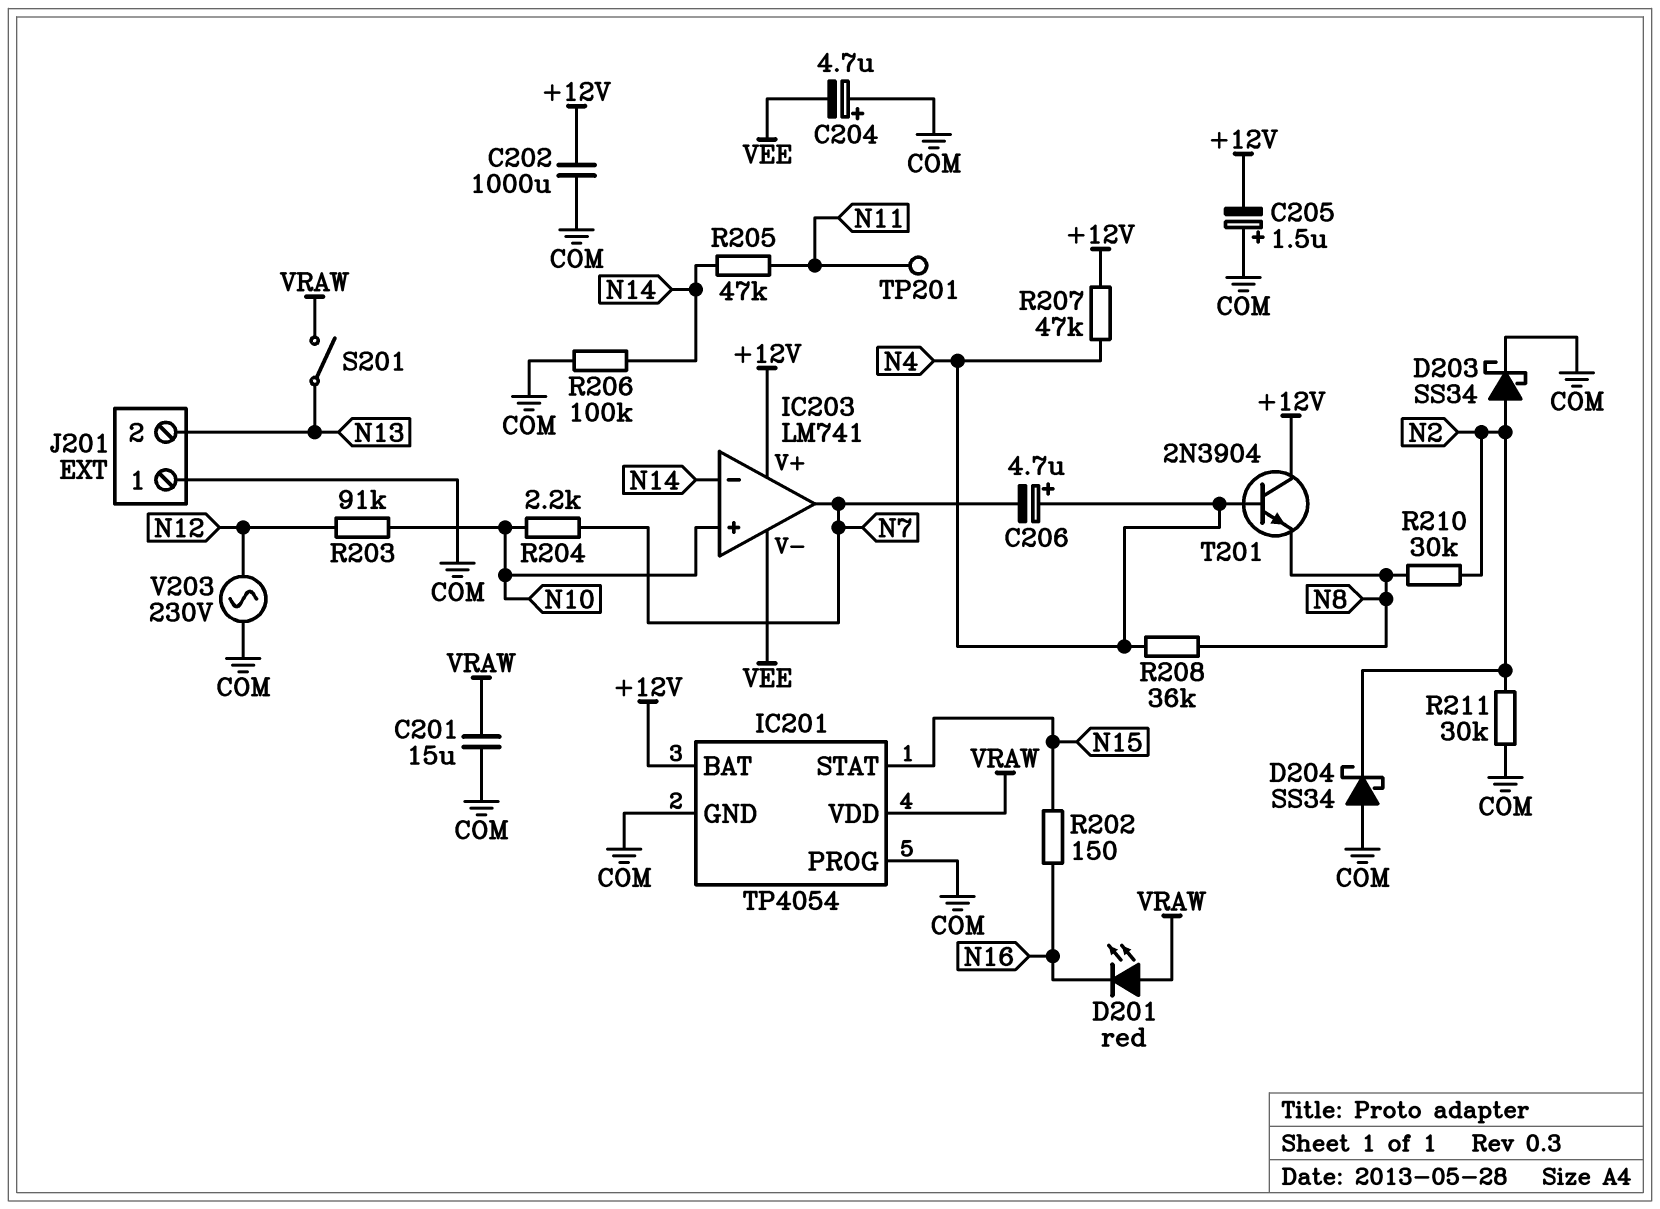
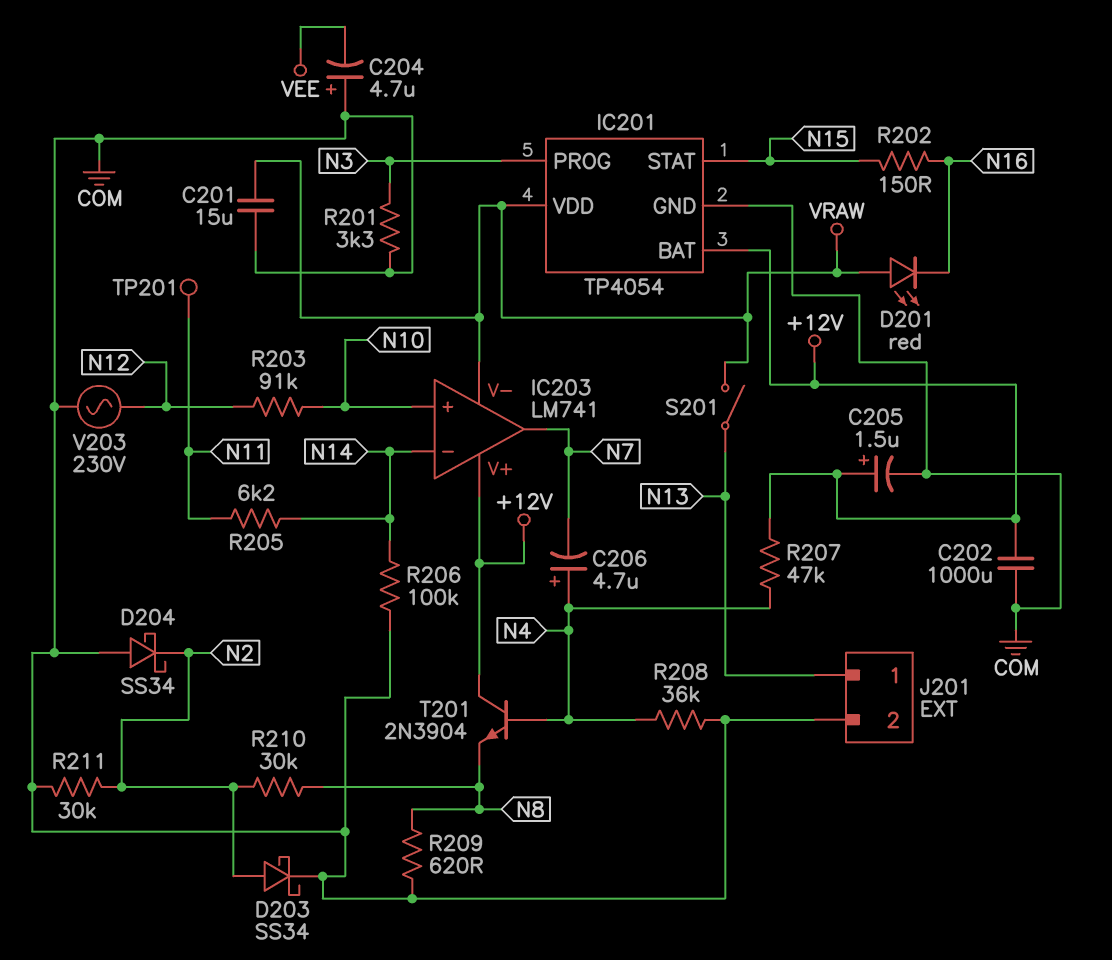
C205: 1.5uF (plus COM, minus +12V) -> 1.5uF (plus +12V, minus COM)
IC201 pin PROG: COM -> N3
IC203 pin V-: VEE -> VRAW
J201 pin 1: COM -> N13
J201 pin 2: N13 -> COM
R201: none -> 3.3k (COM, N3)
R204: 2.2k (N7, N10) -> none
R205: 47k (N11, N14) -> 6.2k (N11, N14)
R208: 36k (N4, N8) -> 36k (COM, N4)
R209: none -> 620 (COM, N8)

